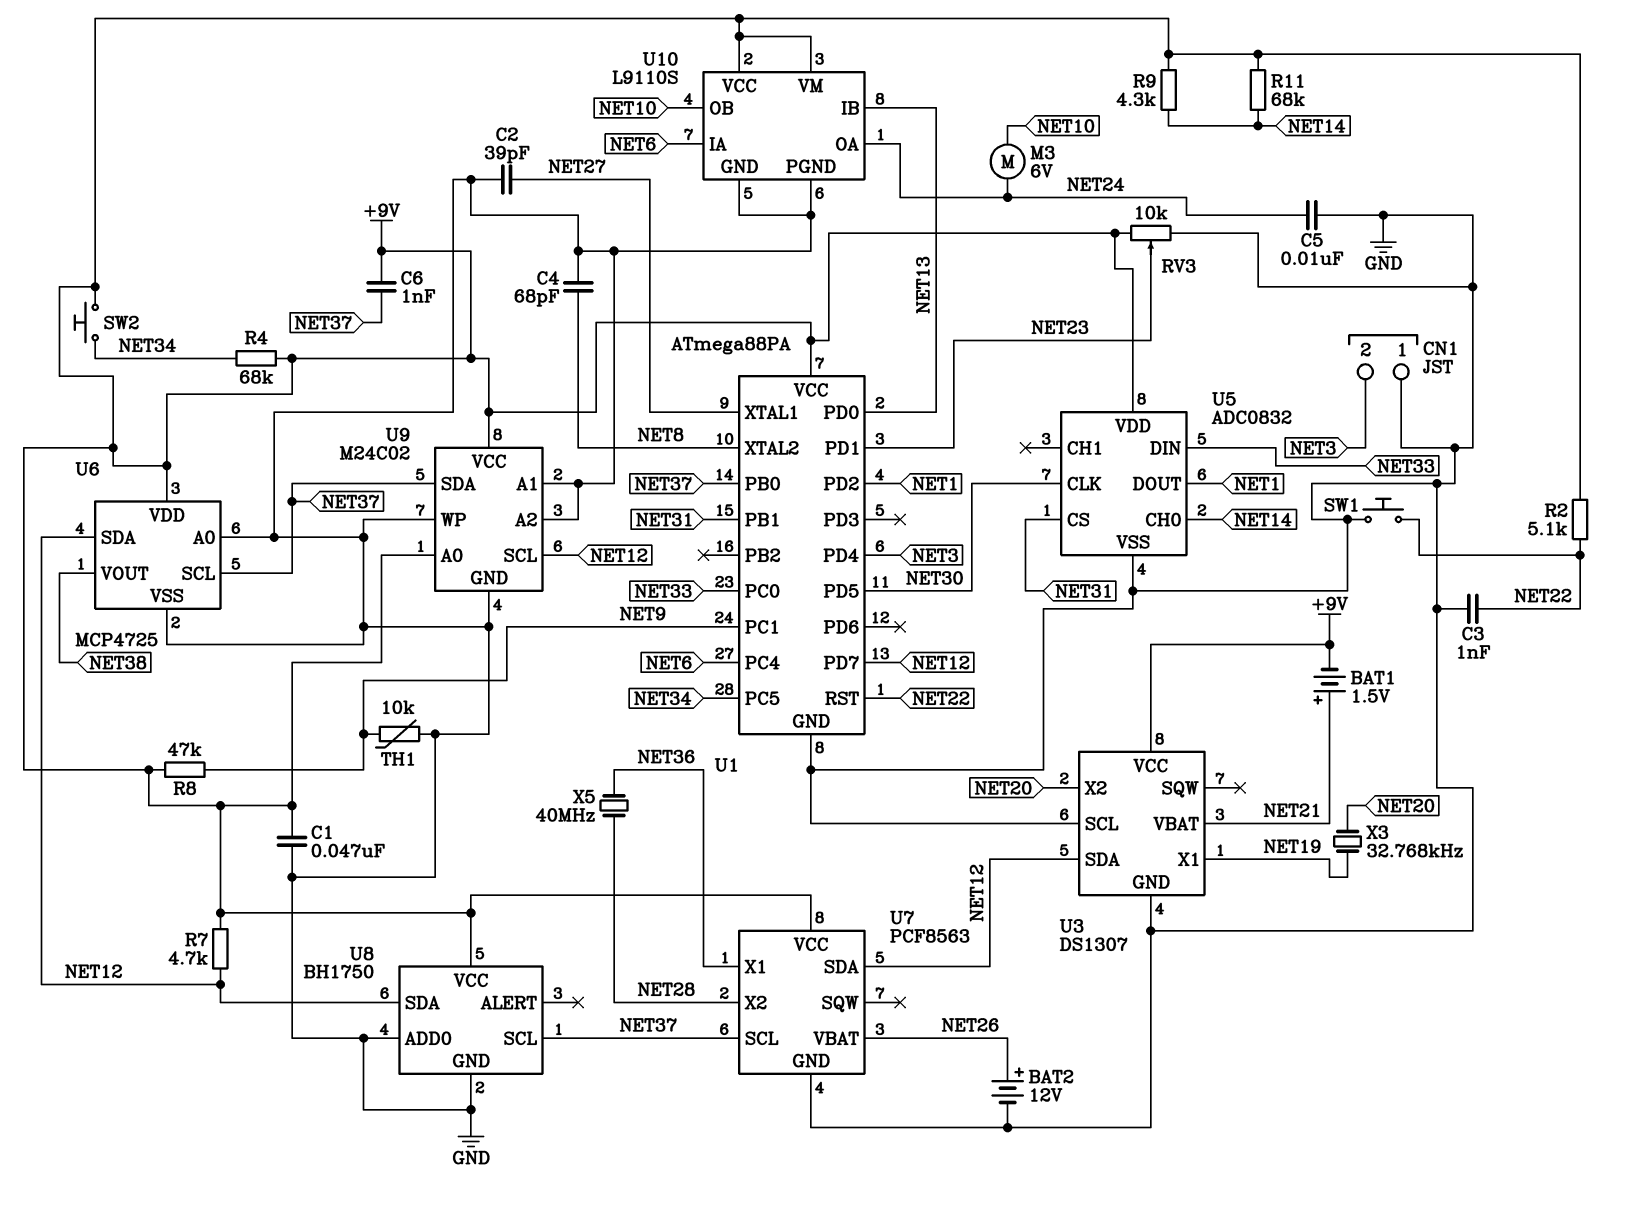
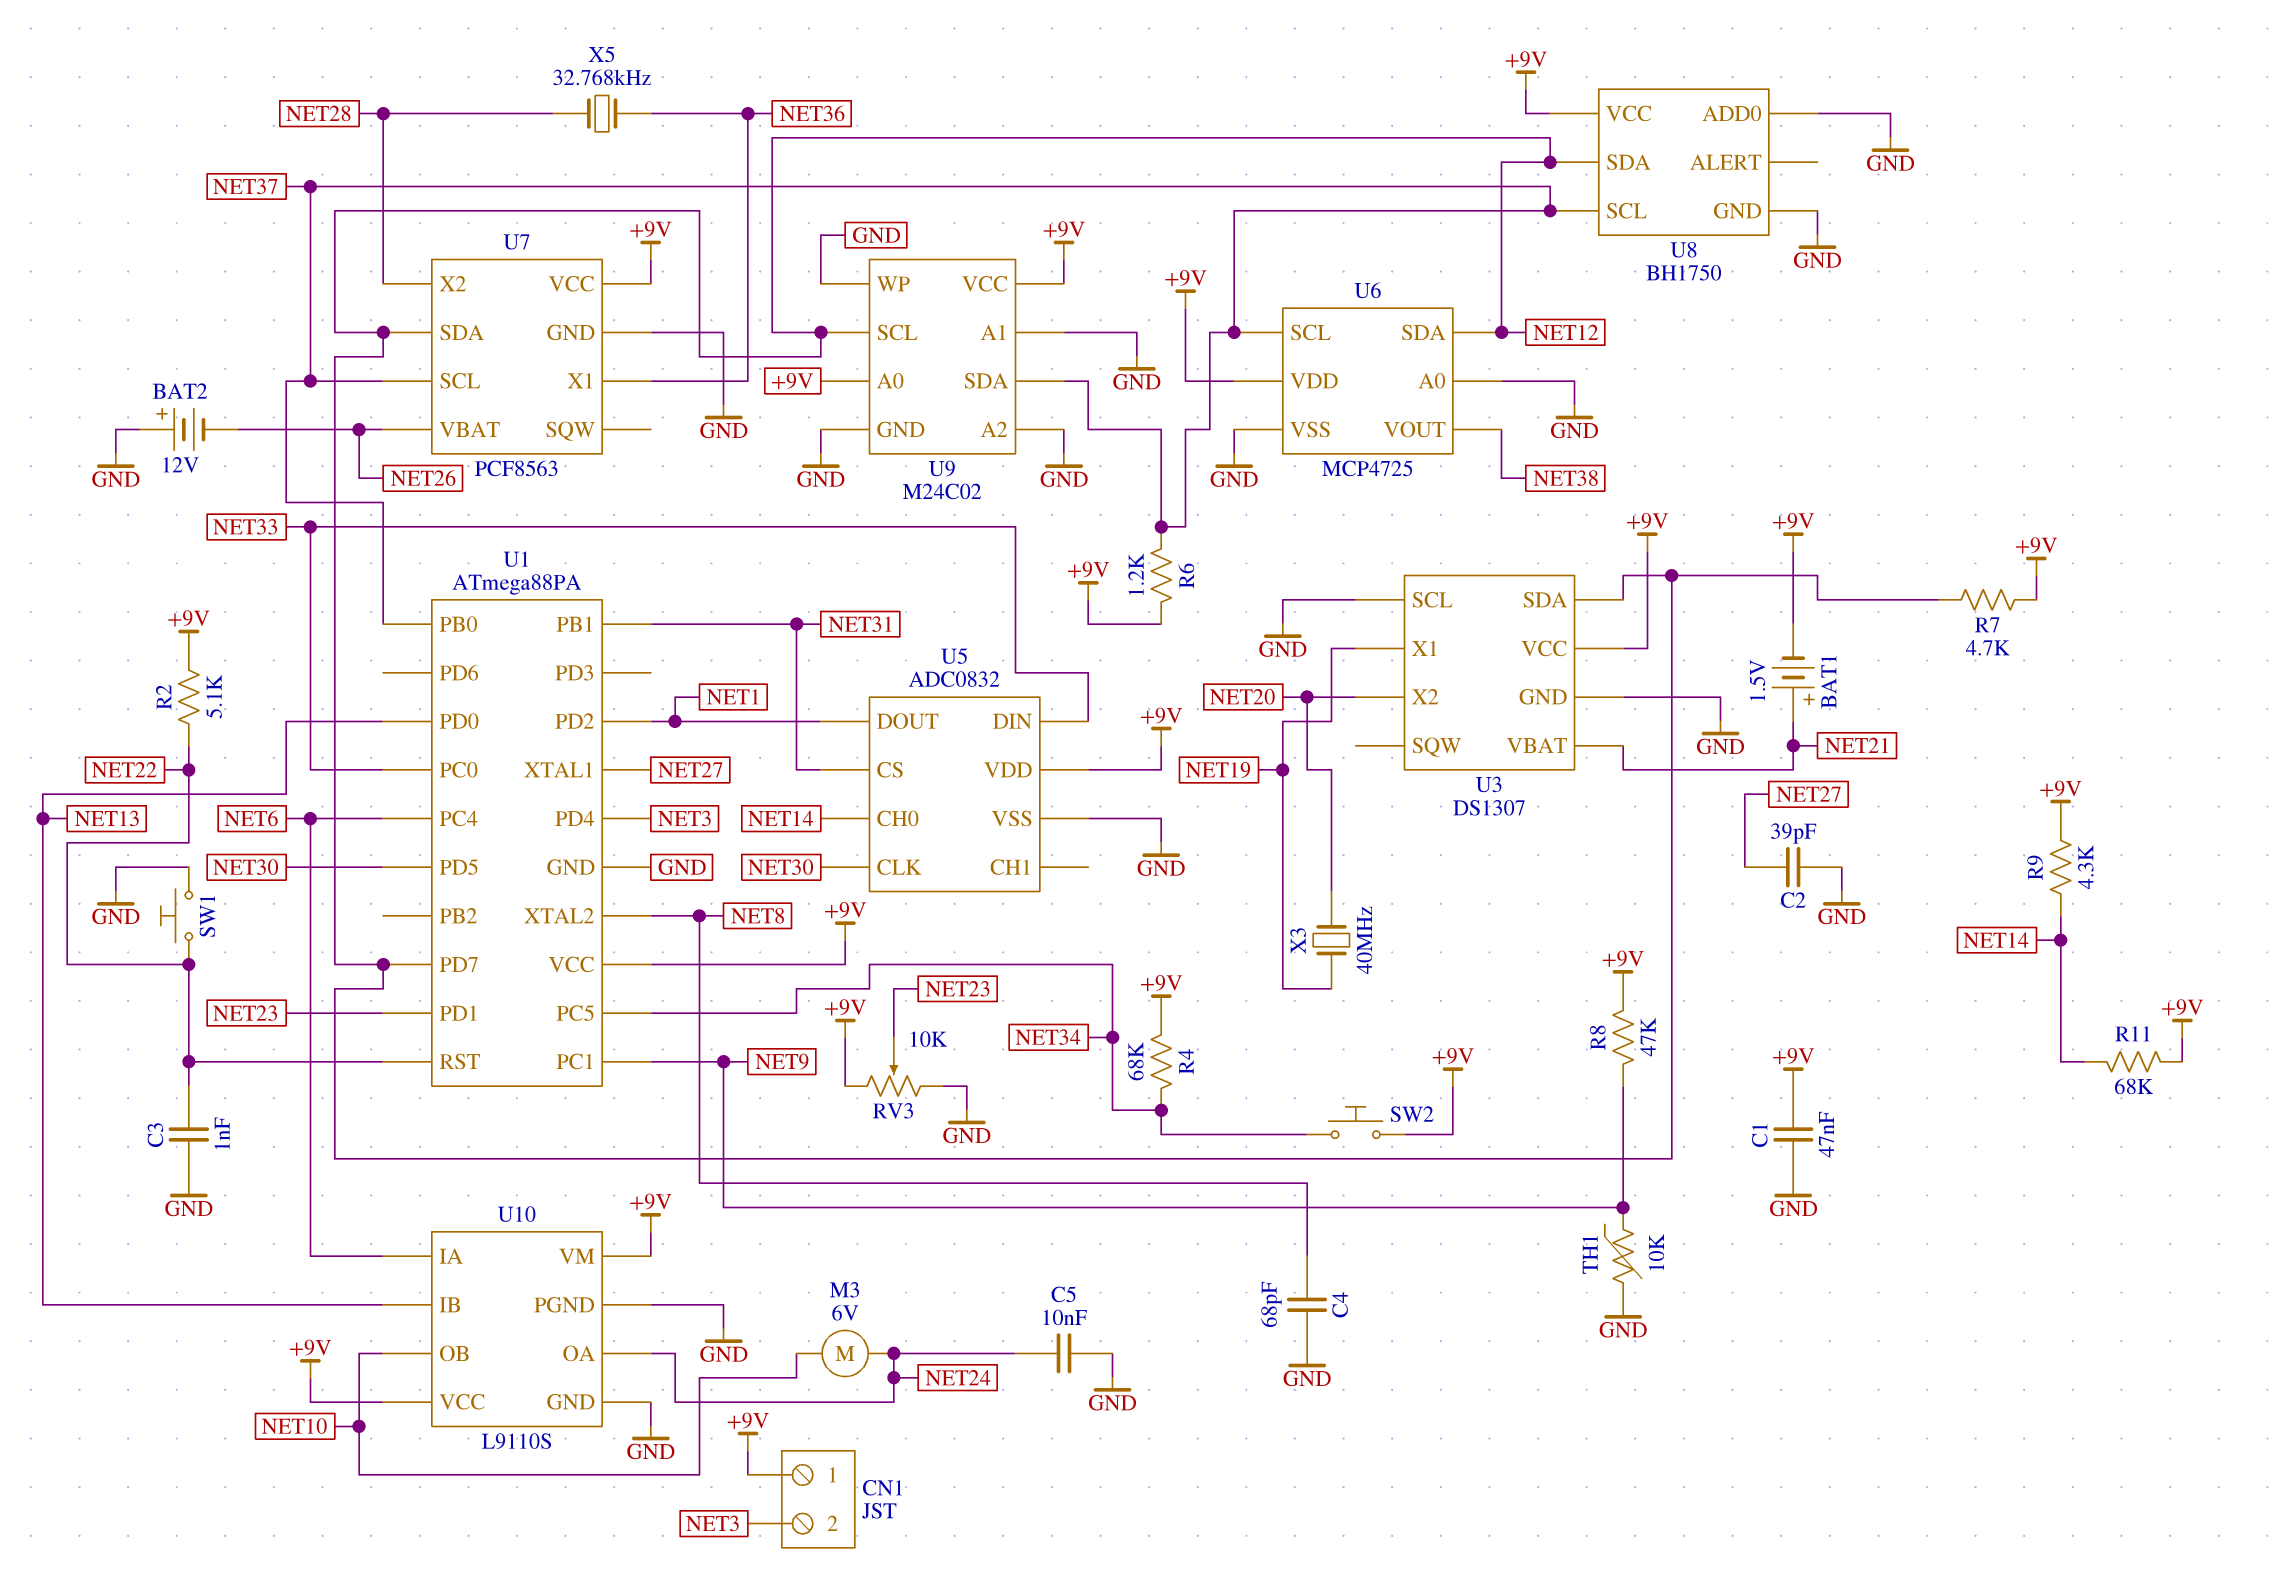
BAT2: 12V (plus NET26, minus GND) -> 12V (plus GND, minus NET26)
C6: 1nF (+9V, NET37) -> none
CN1 pin 1: GND -> +9V
R6: none -> 1.2k (+9V, NET37)
X3: 32.768kHz (NET19, NET20) -> 40MHz (NET19, NET20)
X5: 40MHz (NET28, NET36) -> 32.768kHz (NET28, NET36)

